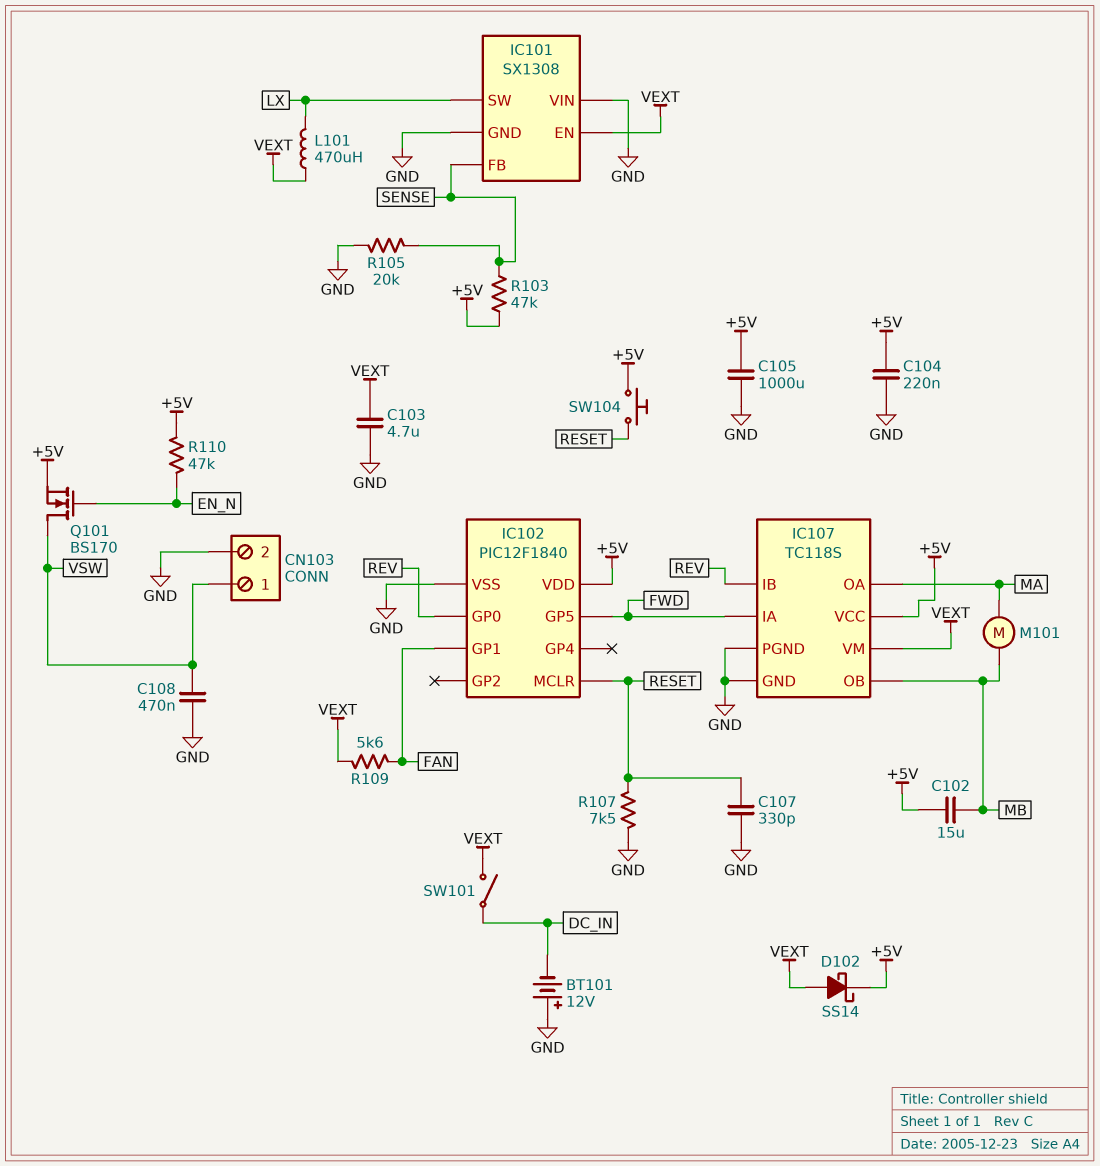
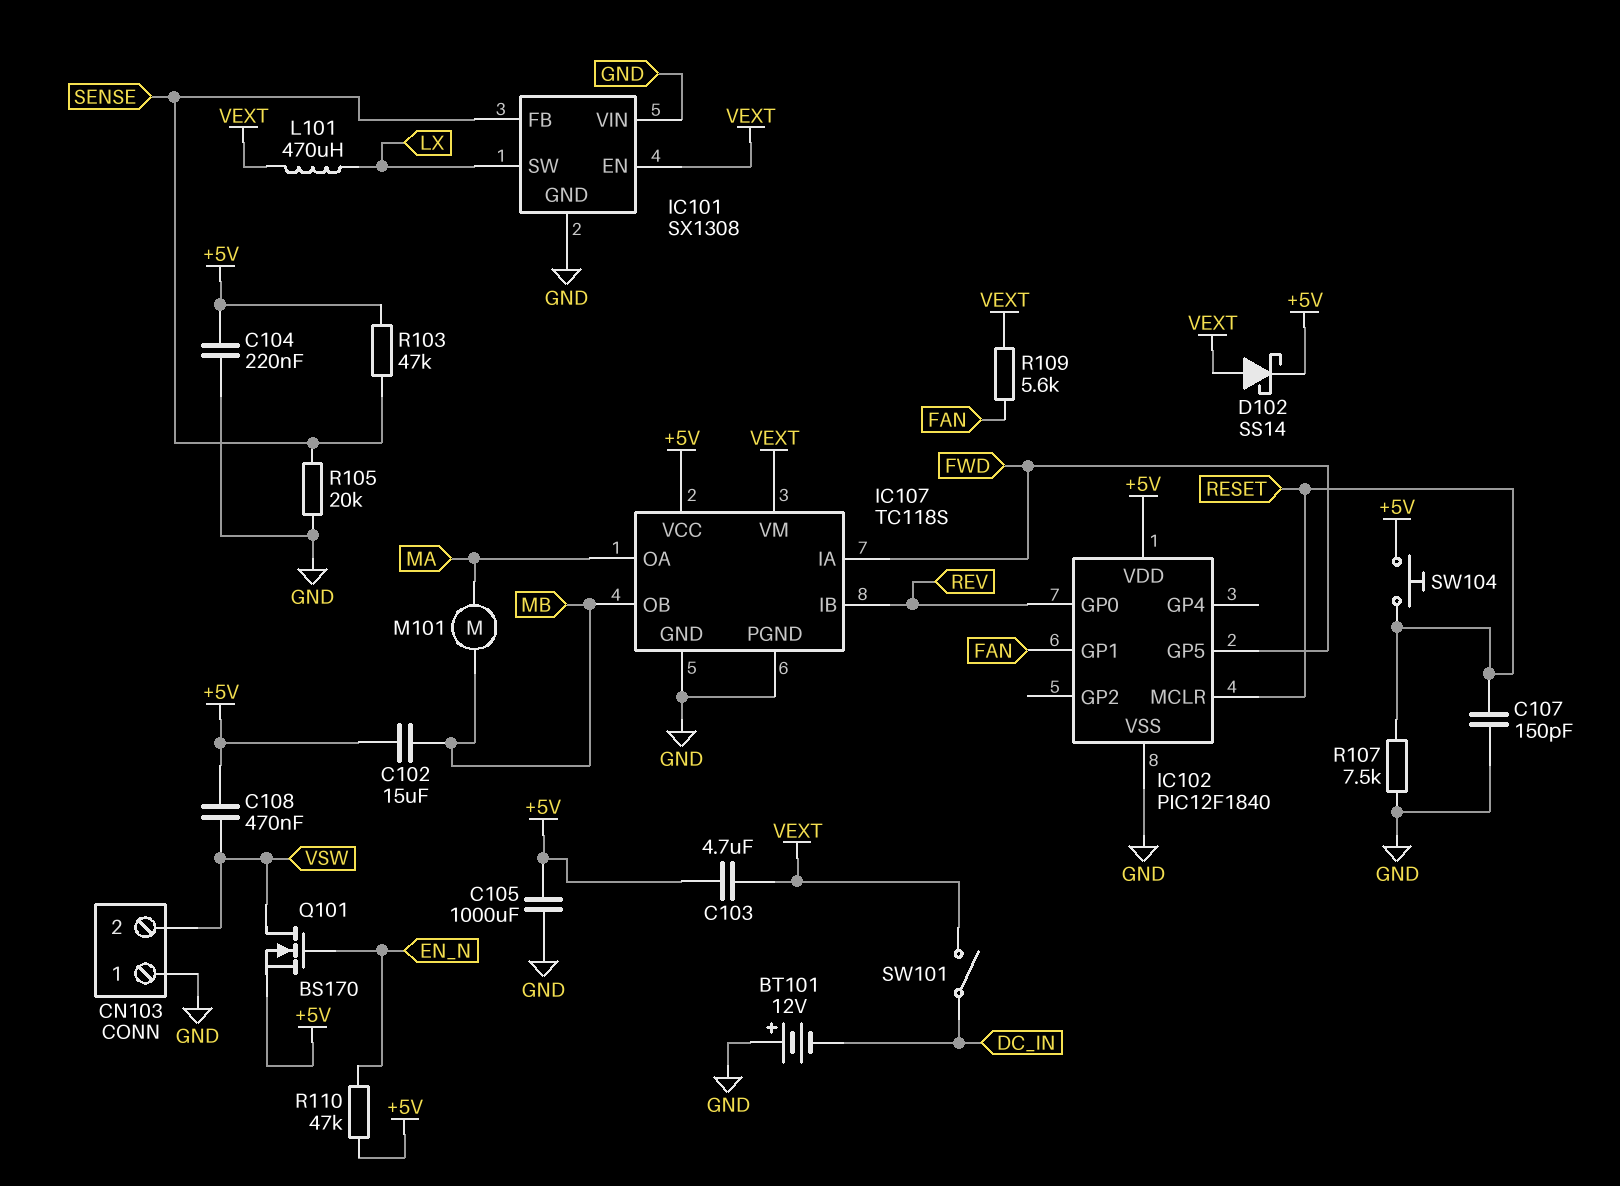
C103: 4.7uF (GND, VEXT) -> 4.7uF (+5V, VEXT)
C107: 330pF (GND, RESET) -> 150pF (GND, RESET)
C108: 470nF (GND, VSW) -> 470nF (+5V, VSW)
CN103 pin 1: VSW -> GND
CN103 pin 2: GND -> VSW

